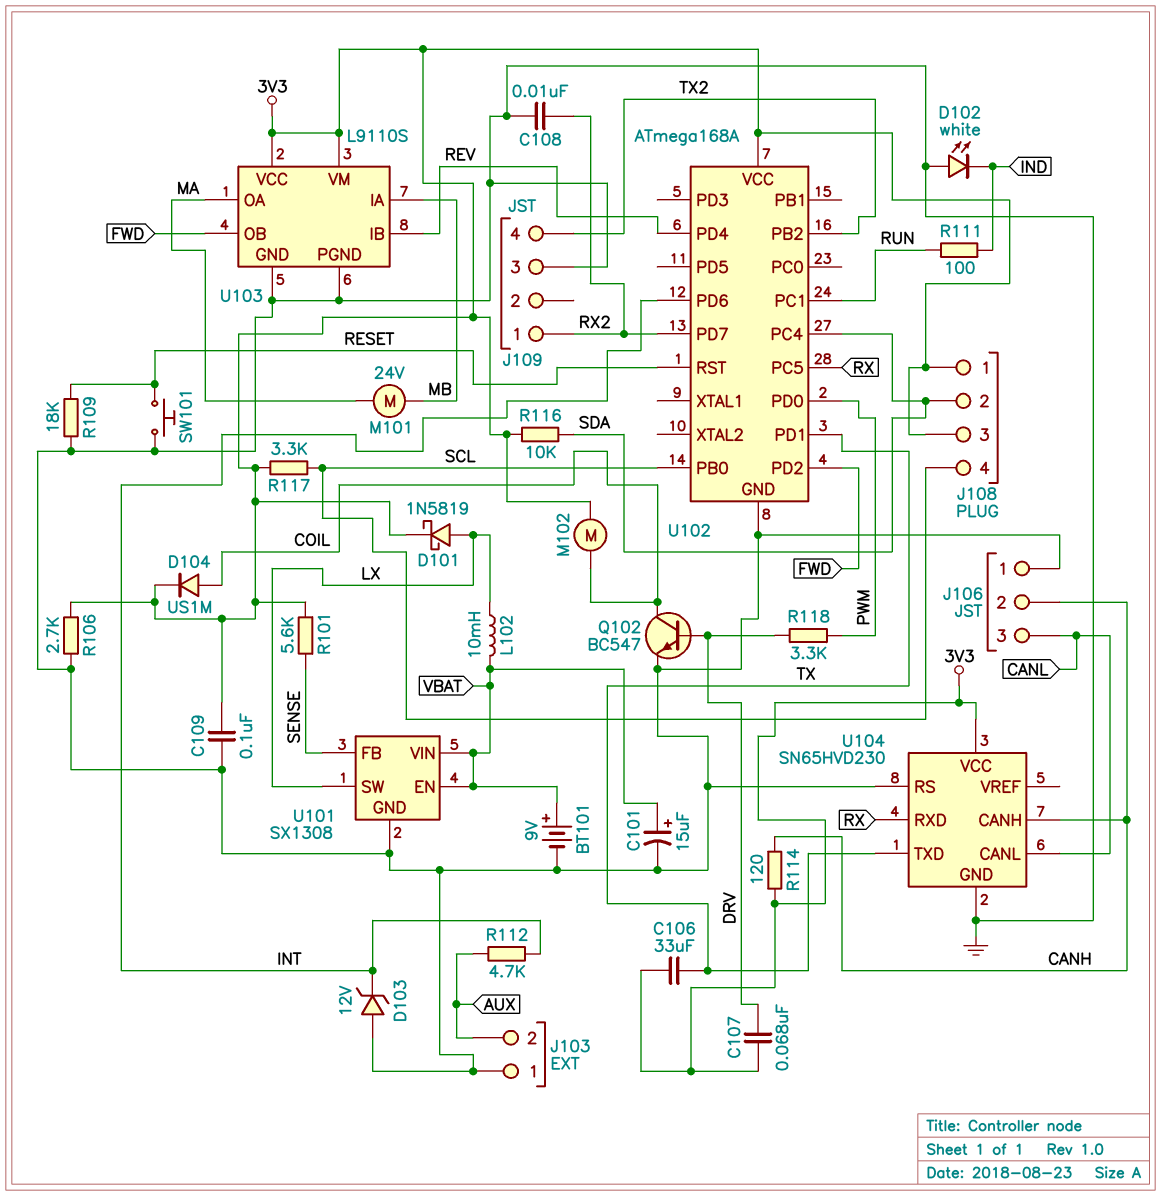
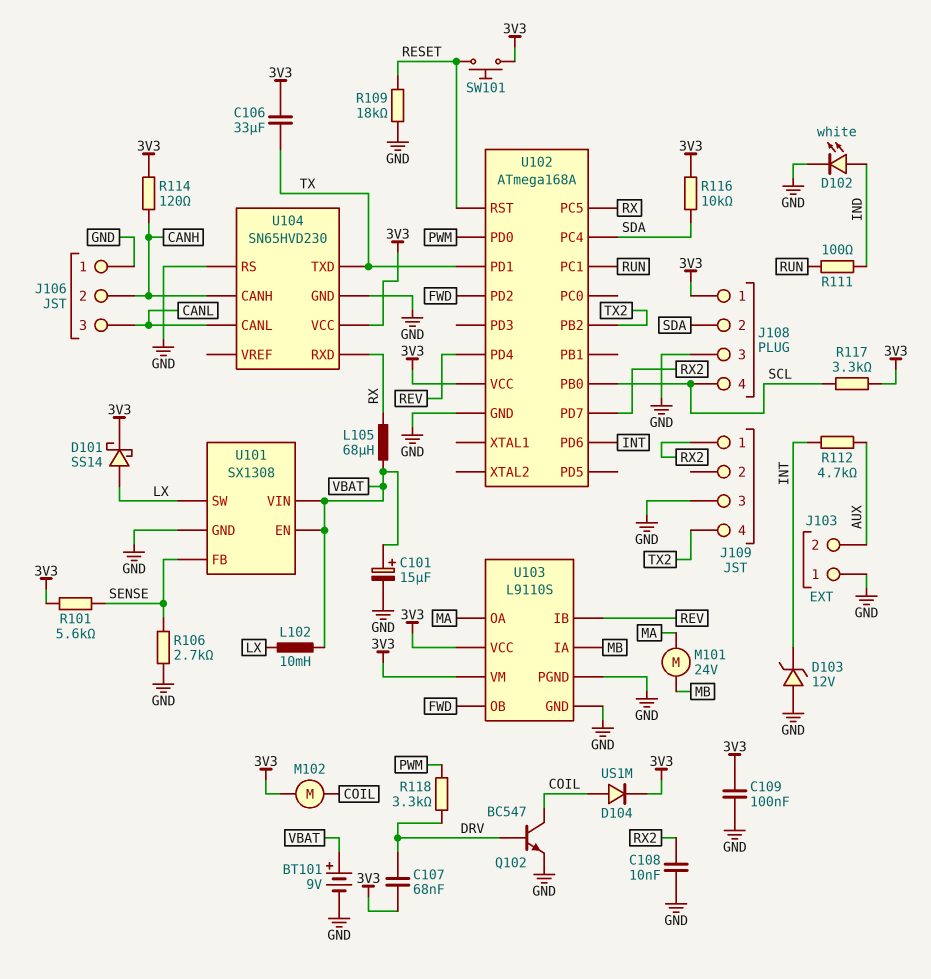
D101: schottky 1N5819 (A LX, K 3V3) -> schottky SS14 (A LX, K 3V3)
D102: LED white (A GND, K IND) -> LED white (A IND, K GND)
J108 pin 3: 3V3 -> GND
L105: none -> 68uH (RX, VBAT)
R106: 2.7k (3V3, GND) -> 2.7k (GND, SENSE)
SW101: button (GND, RESET) -> button (3V3, RESET)

